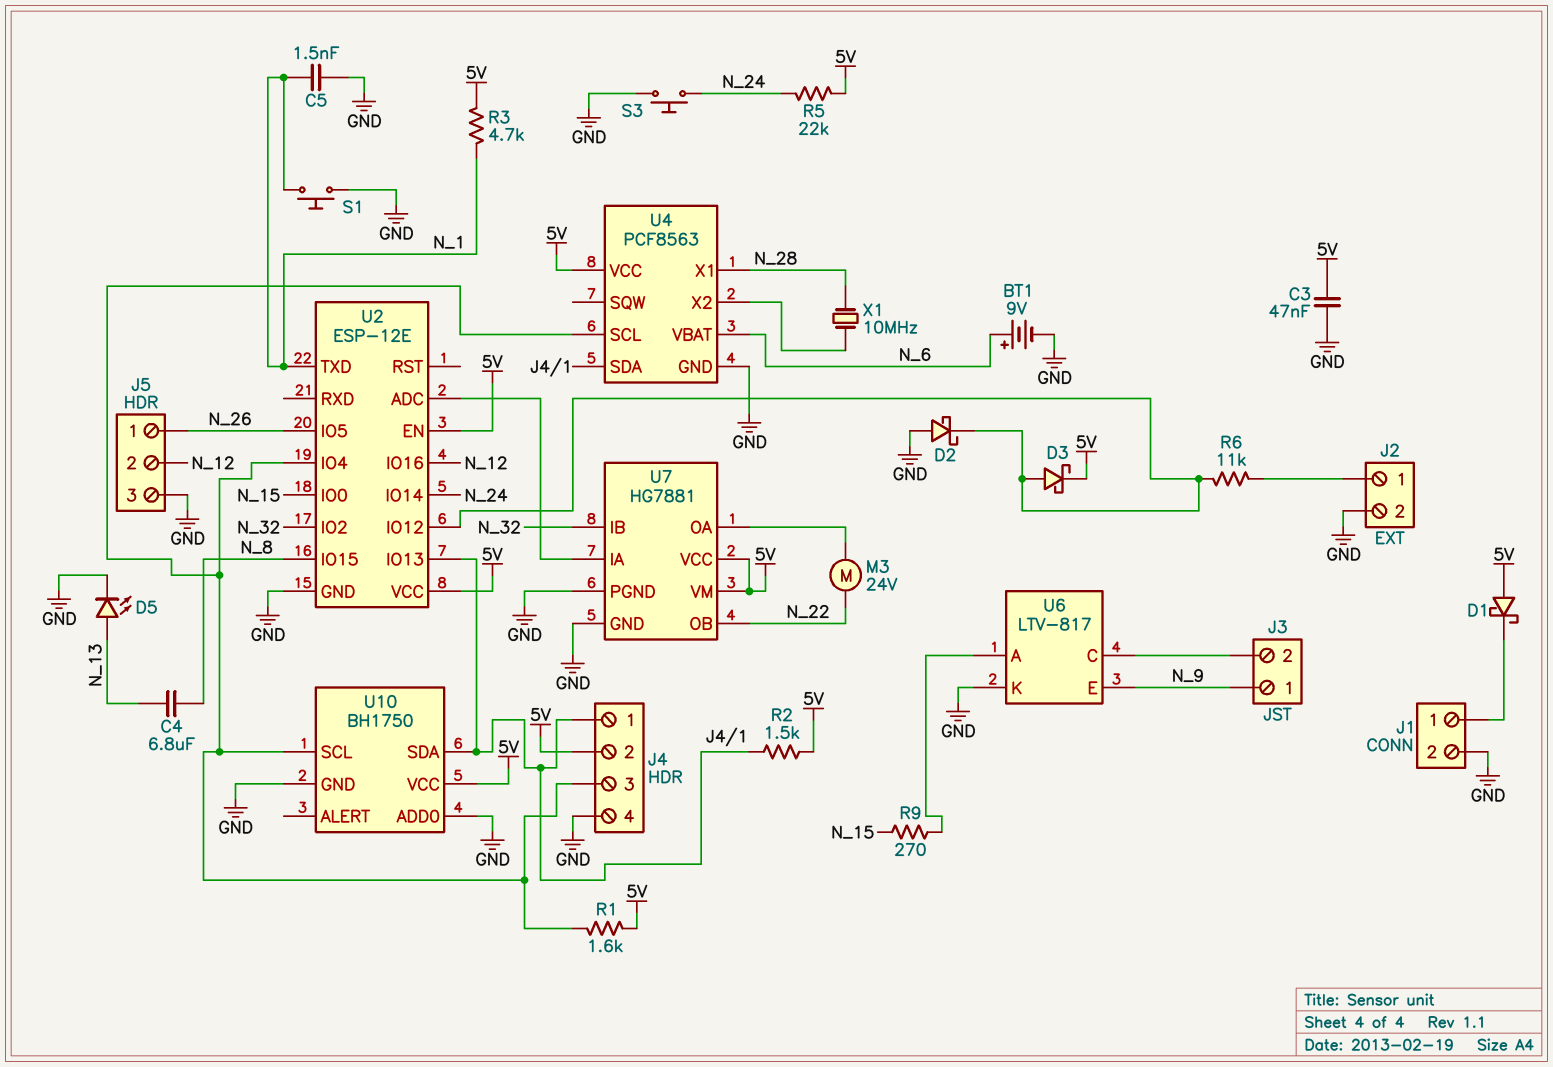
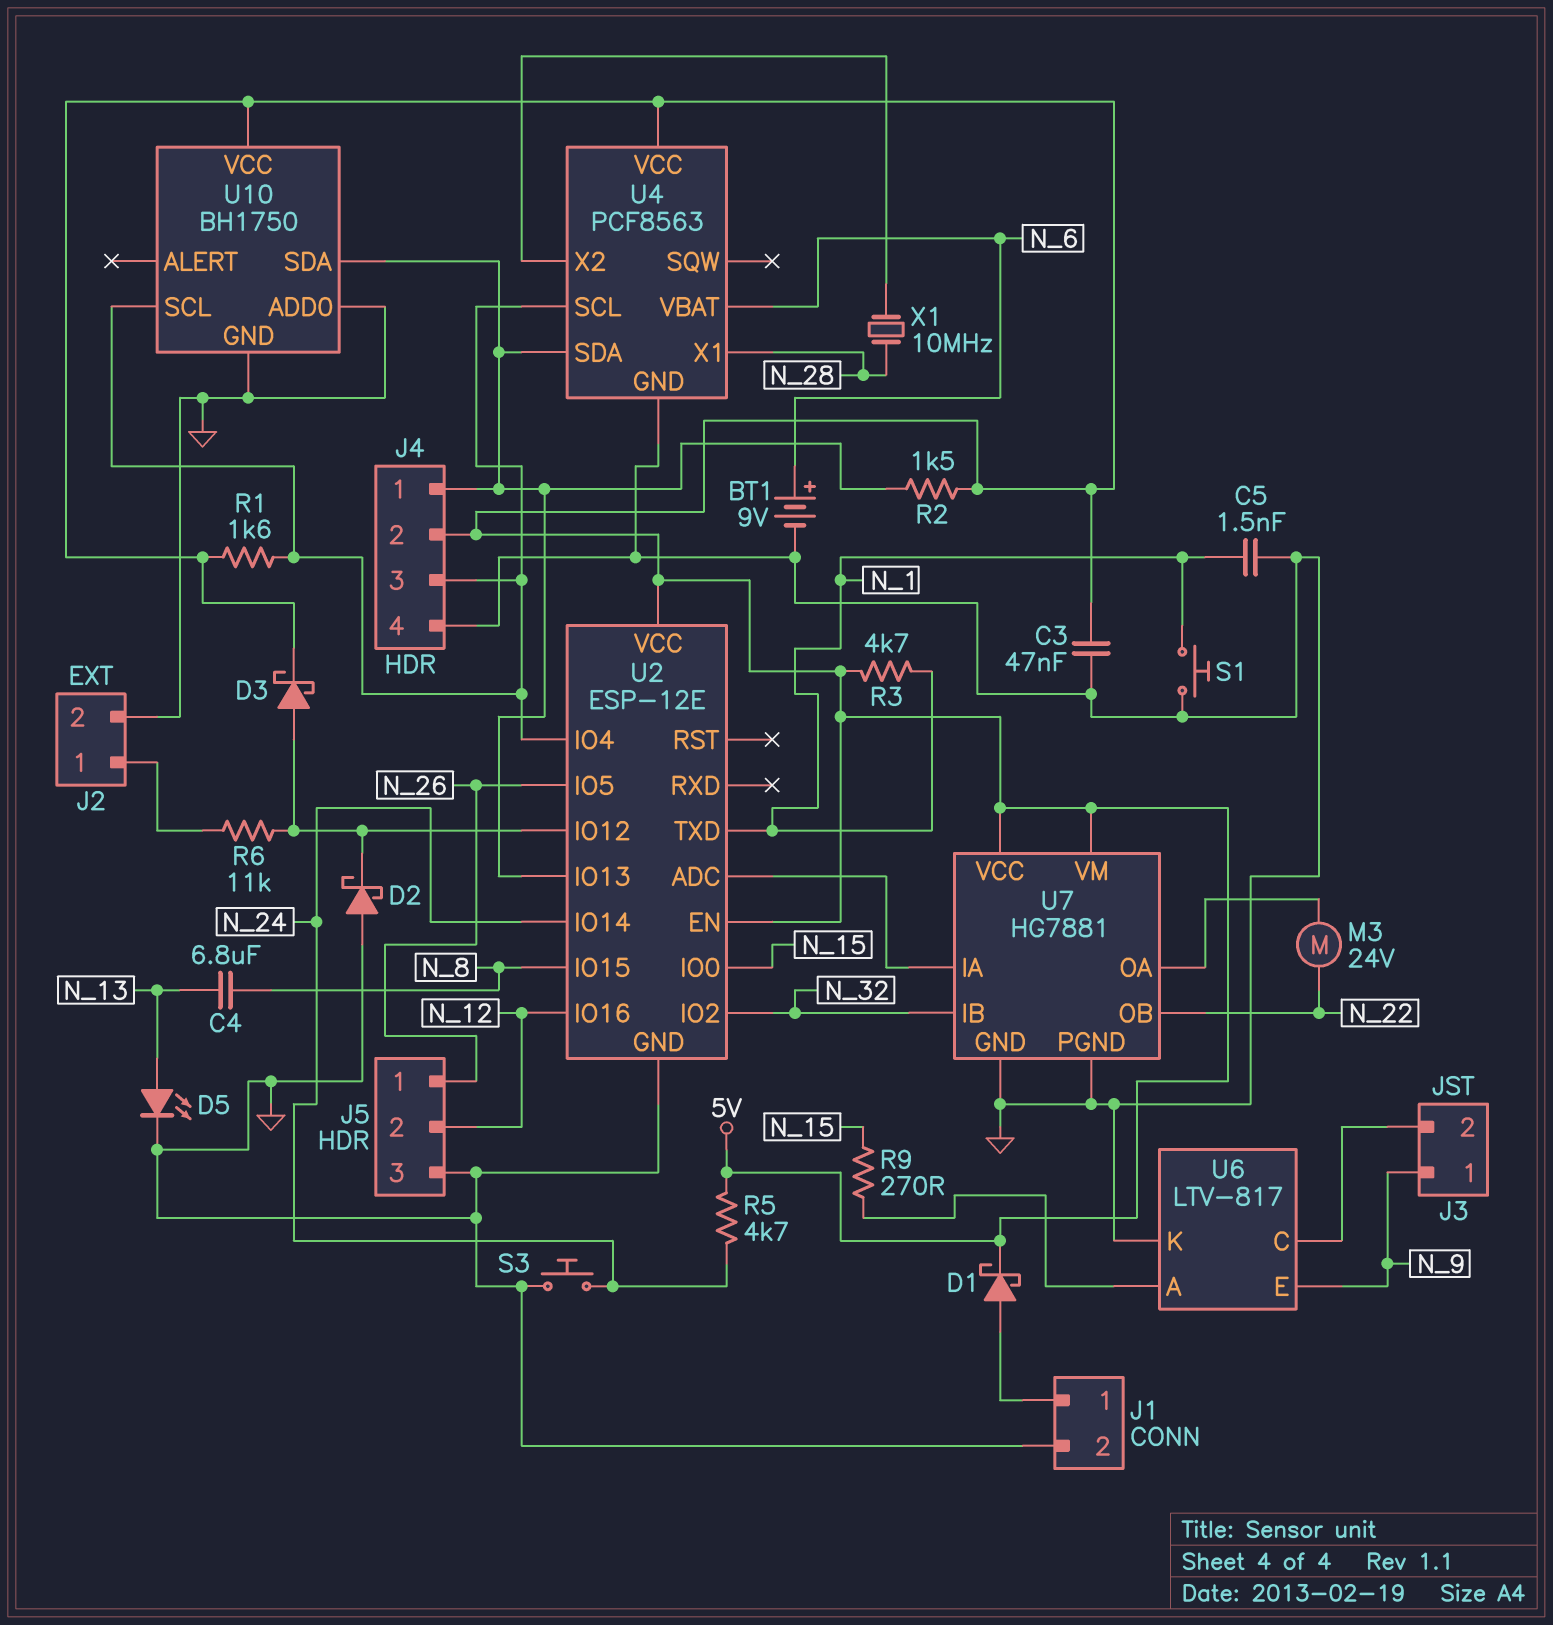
D1: schottky (A 5V, K J1/1) -> schottky (A J1/1, K 5V)
R5: 22k (5V, N_24) -> 4.7k (5V, N_24)

